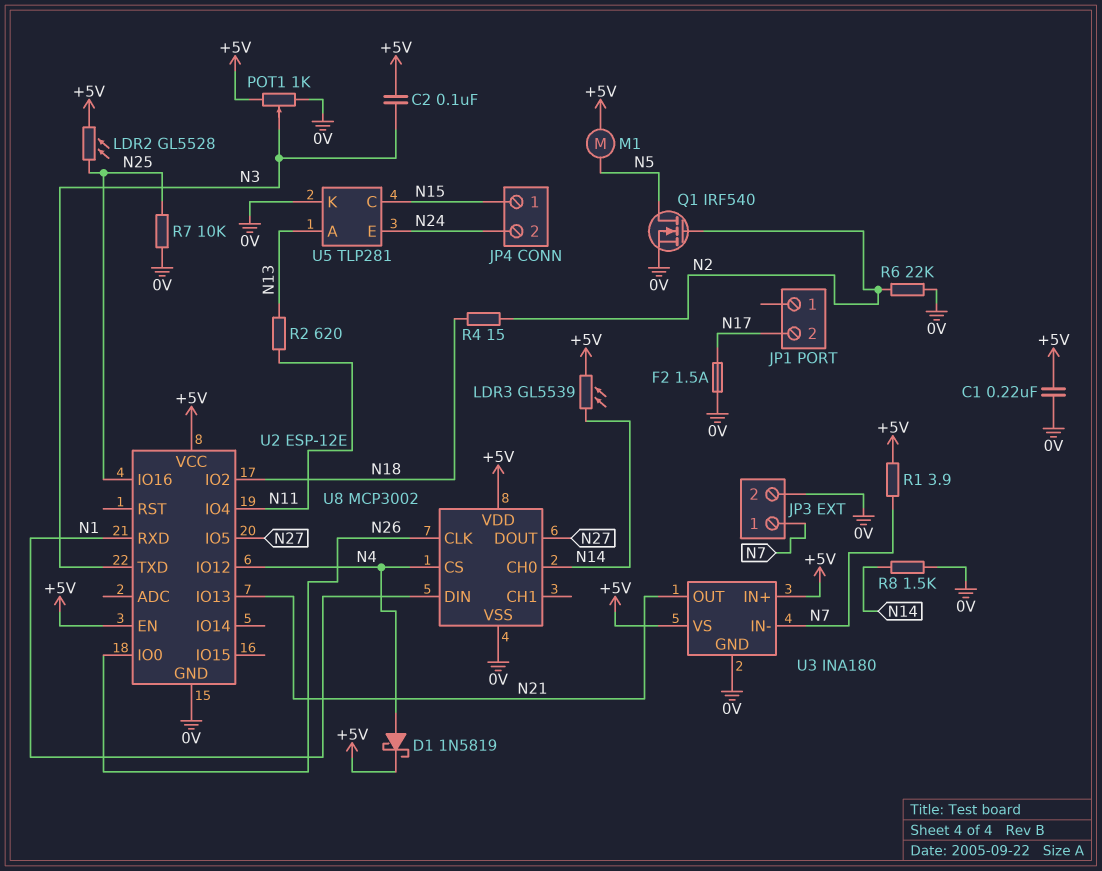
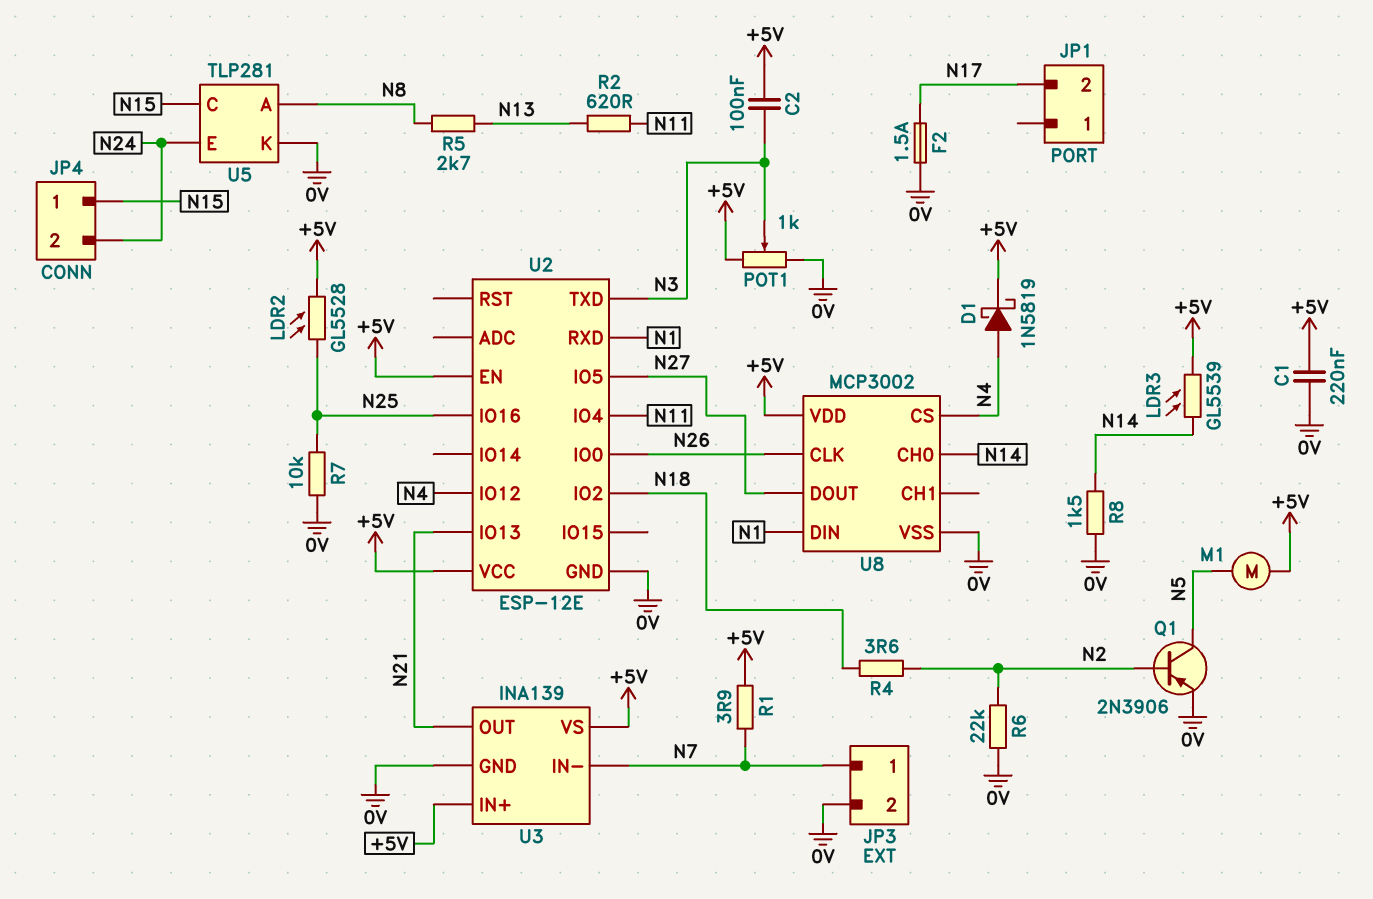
Q1: NMOS IRF540 (G N2, D N5, S 0V) -> PNP 2N3906 (B N2, C N5, E 0V)
R4: 15 (N2, N18) -> 3.6 (N2, N18)
R5: none -> 2.7k (N8, N13)
U3: INA180 -> INA139
U5 pin A: N13 -> N8

